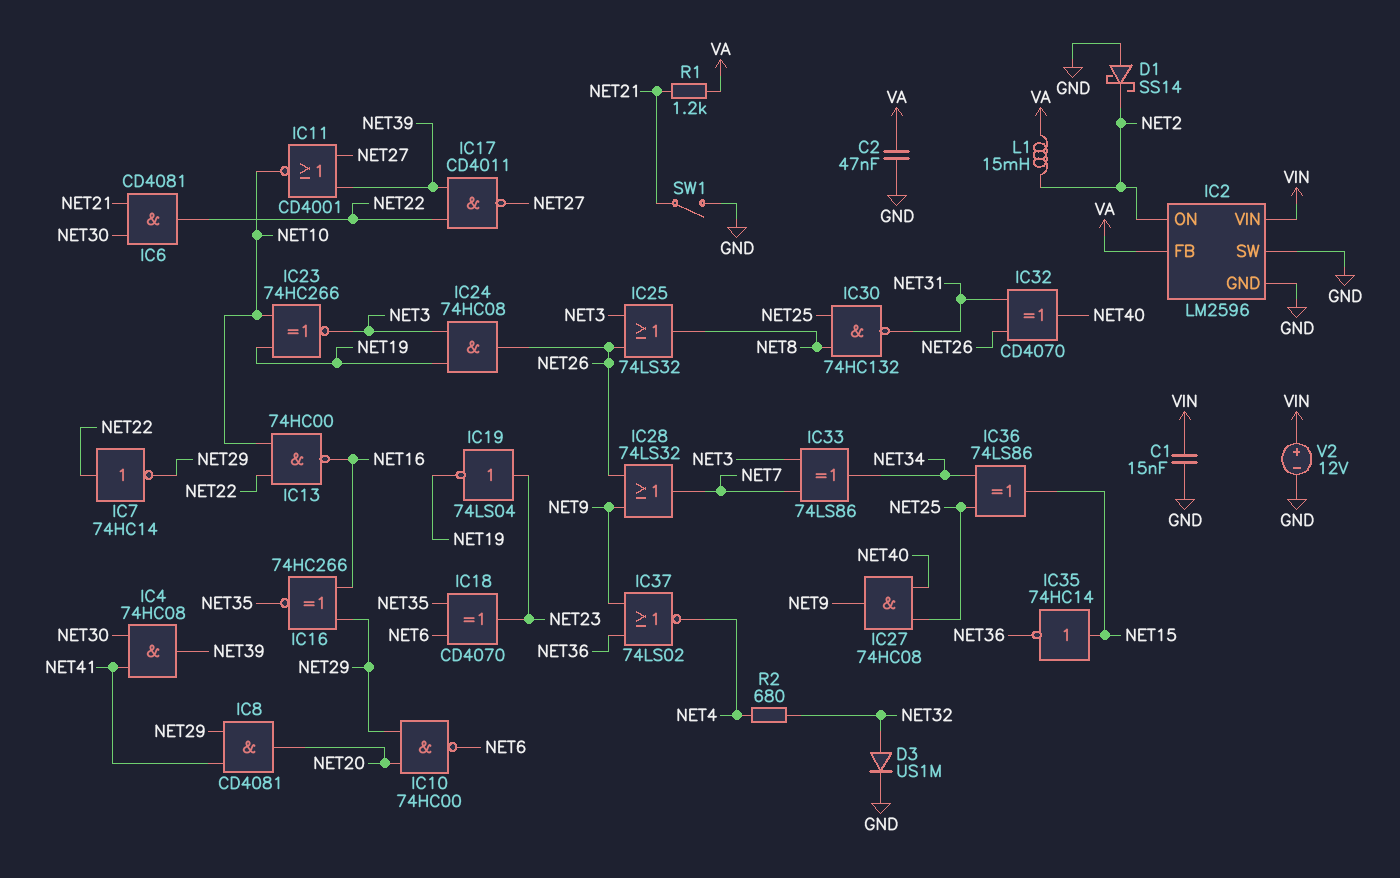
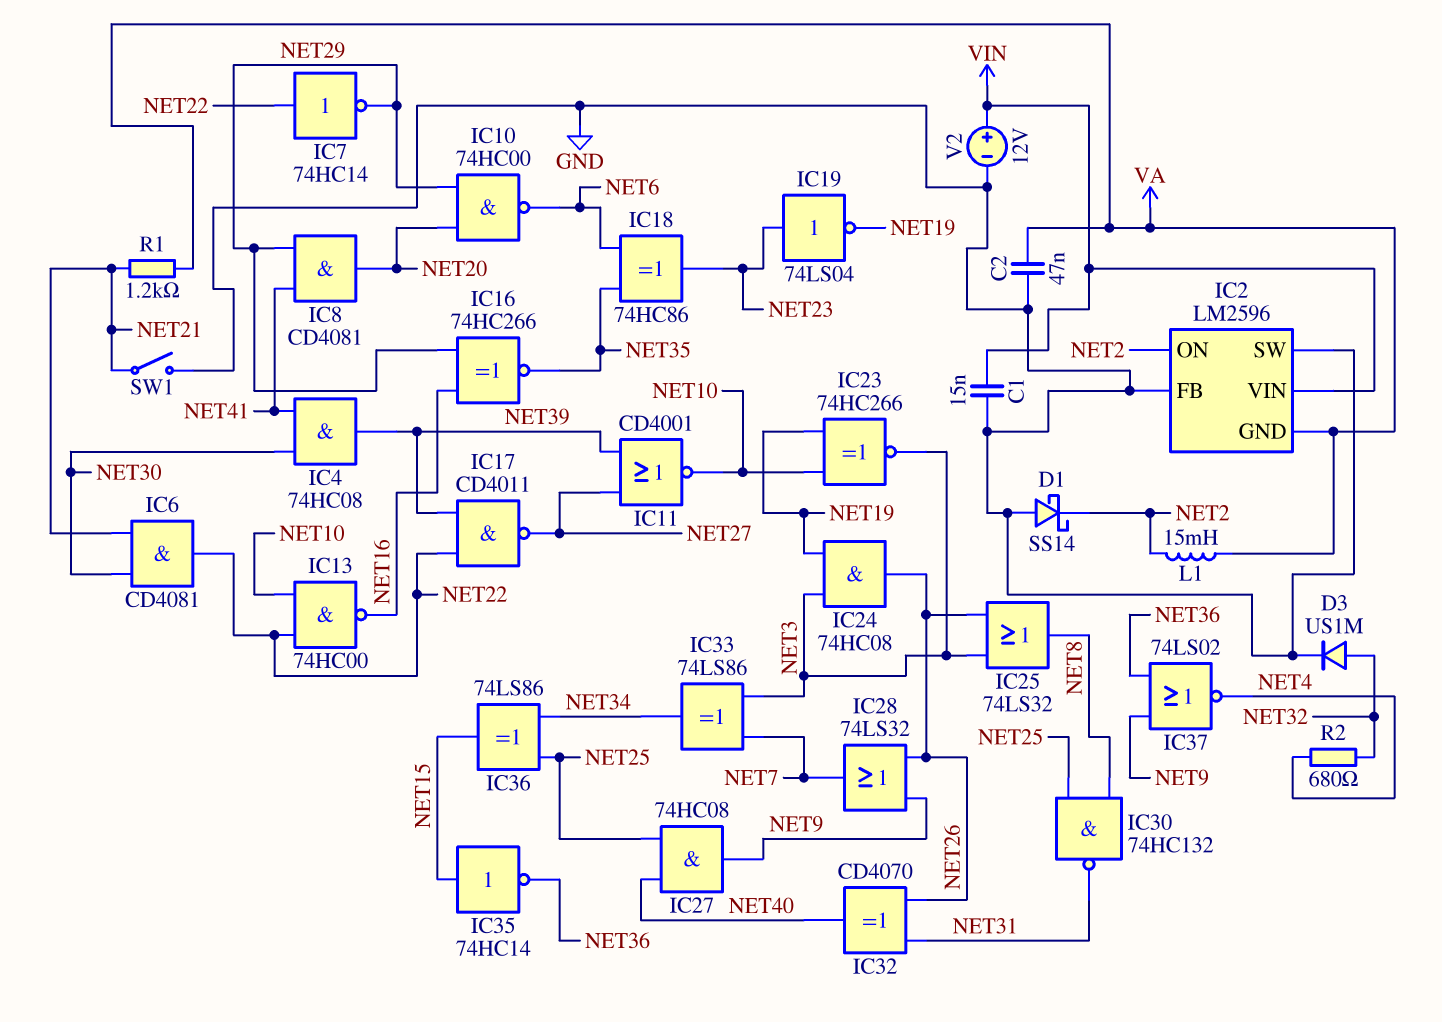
IC2 pin FB: VA -> GND
IC2 pin GND: GND -> VA
IC18: XOR CD4070 (in NET6, in NET35, out NET23) -> XOR 74HC86 (in NET6, in NET35, out NET23)

